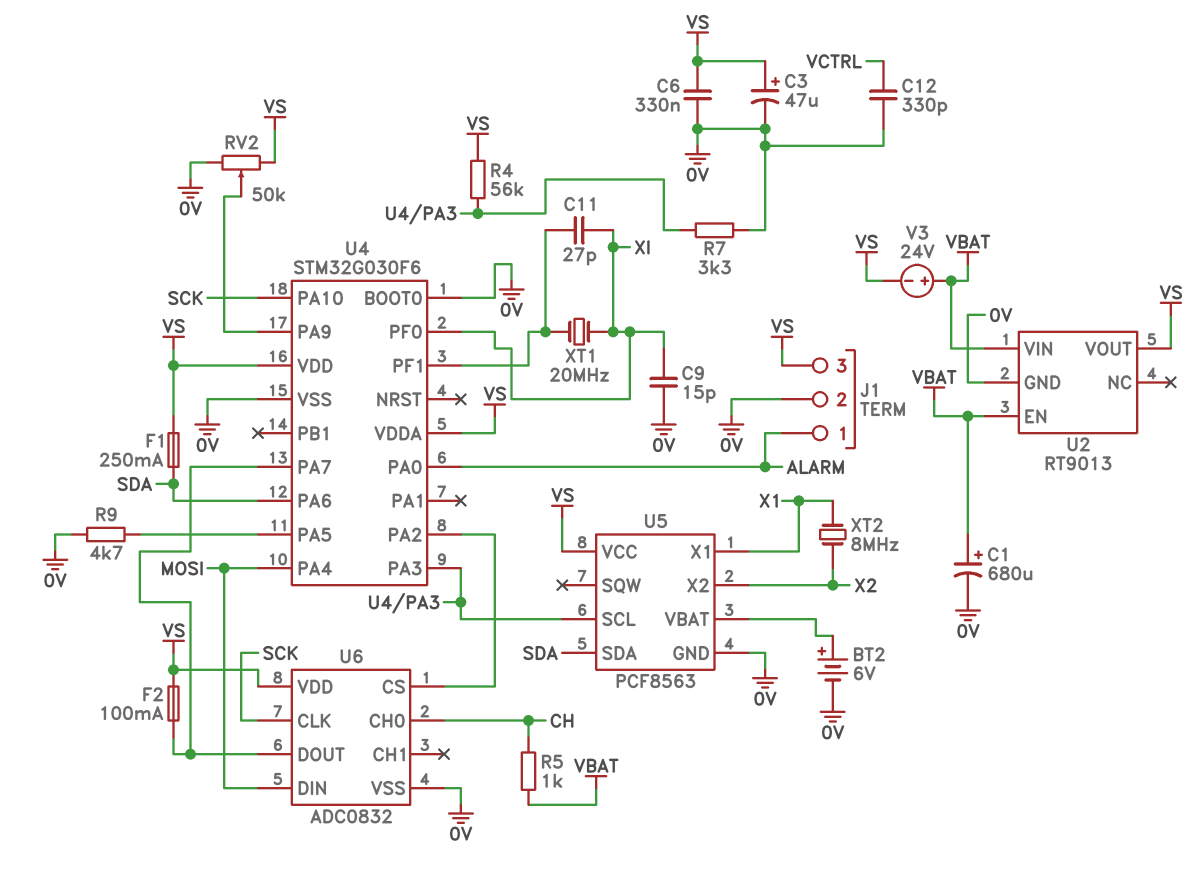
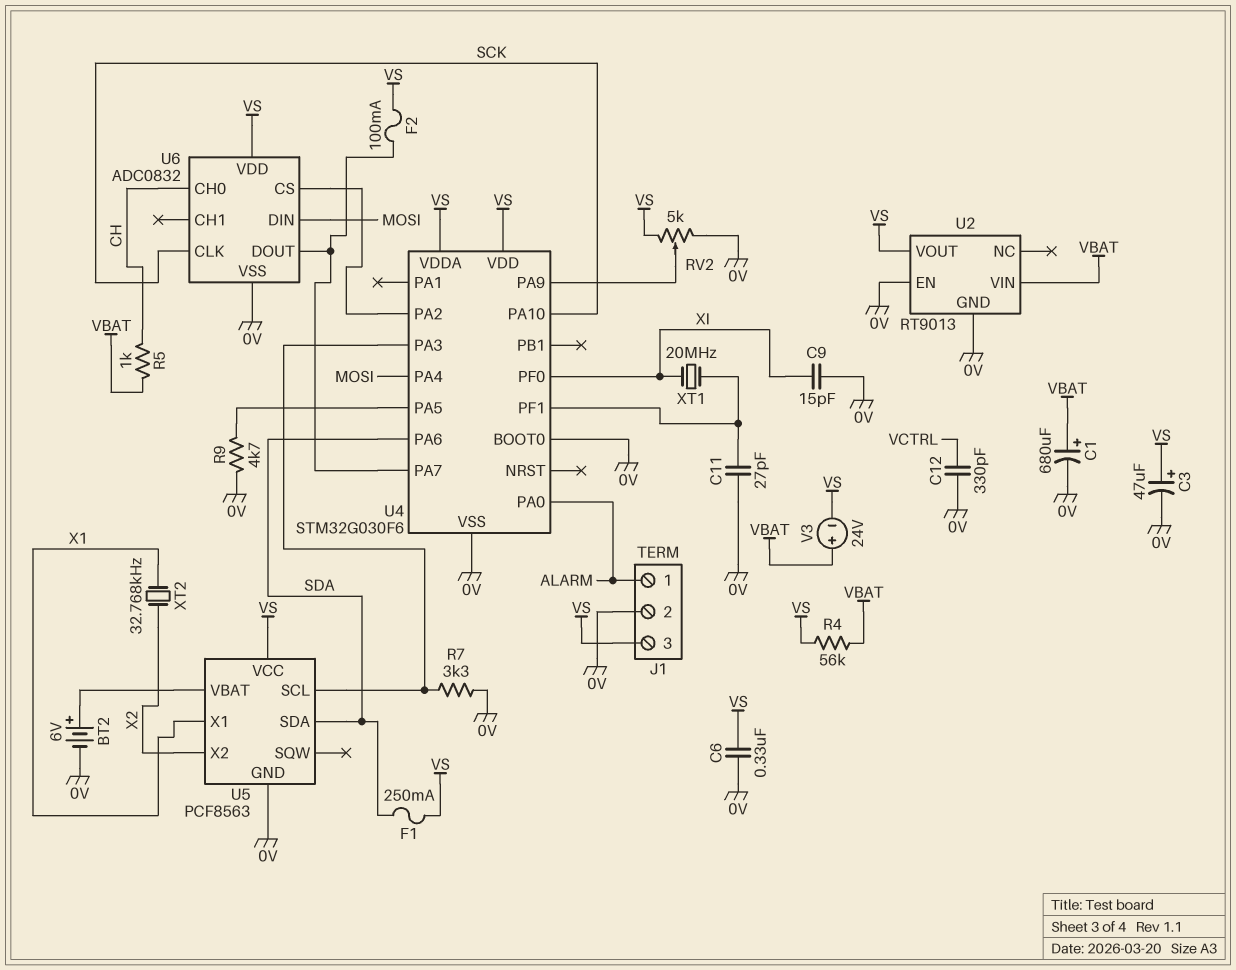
C11: 27pF (U4/PF1, XI) -> 27pF (0V, U4/PF1)
R4: 56k (U4/PA3, VS) -> 56k (VBAT, VS)
RV2: 50k (0V, VS, wiper U4/PA9) -> 5k (0V, VS, wiper U4/PA9)
U2 pin EN: VBAT -> 0V
XT2: 8MHz (X1, X2) -> 32.768kHz (X1, X2)

